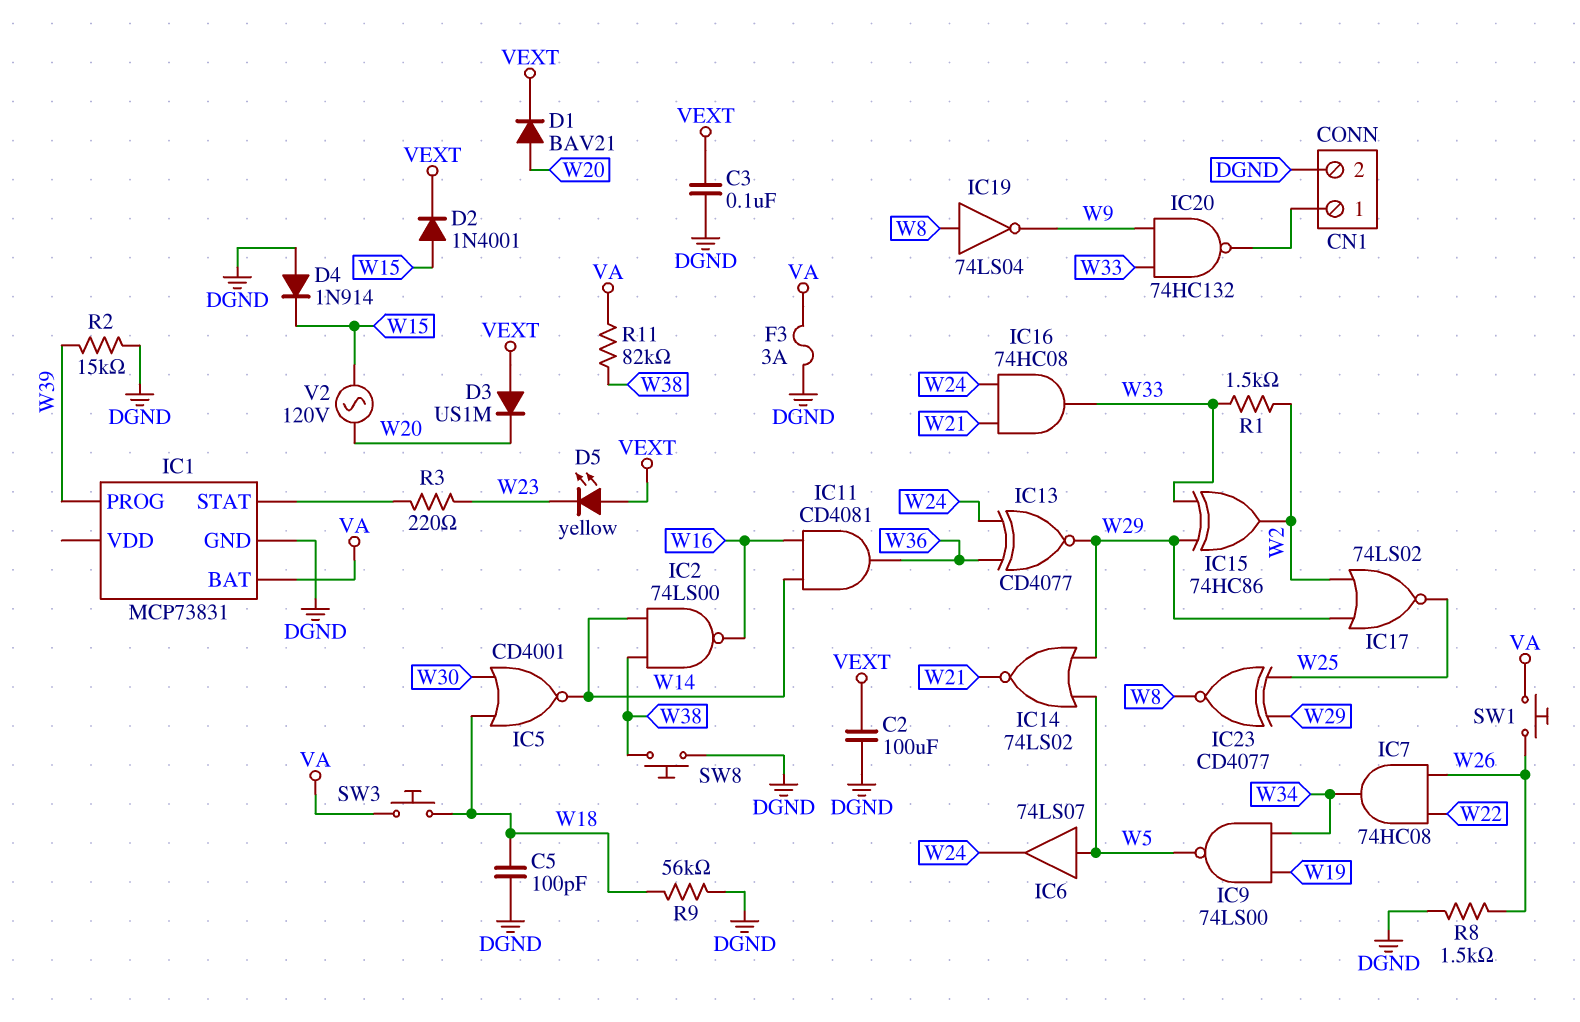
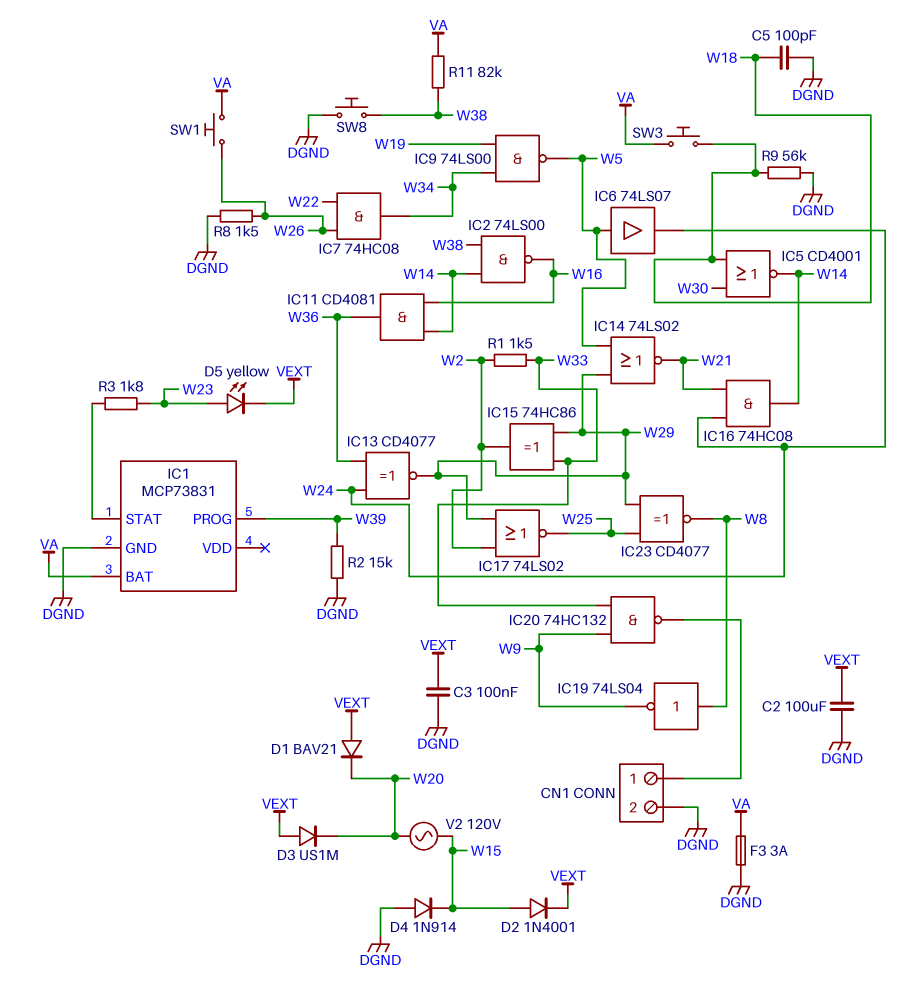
D1: diode BAV21 (A W20, K VEXT) -> diode BAV21 (A VEXT, K W20)
D5: LED yellow (A VEXT, K W23) -> LED yellow (A W23, K VEXT)
IC16: AND 74HC08 (in W21, in W24, out W33) -> AND 74HC08 (in W21, in W24, out W14)
R3: 220 (IC1/STAT, W23) -> 1.8k (IC1/STAT, W23)

